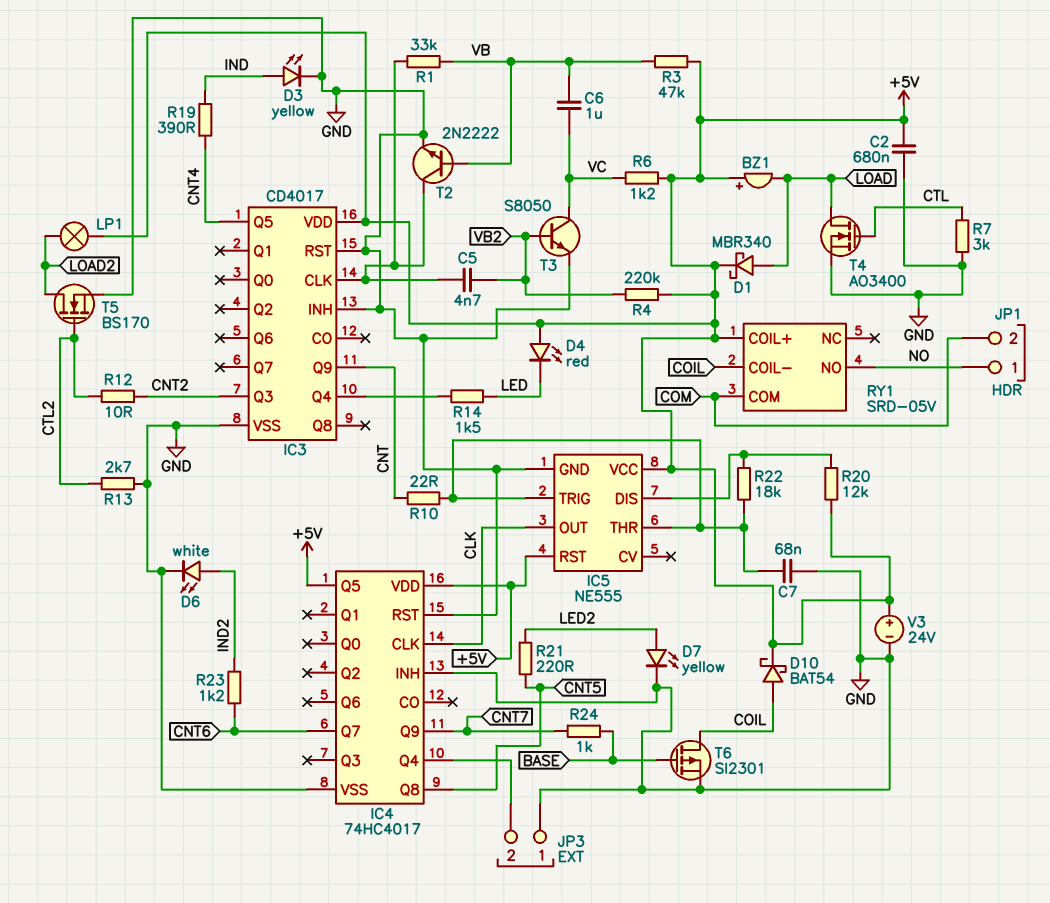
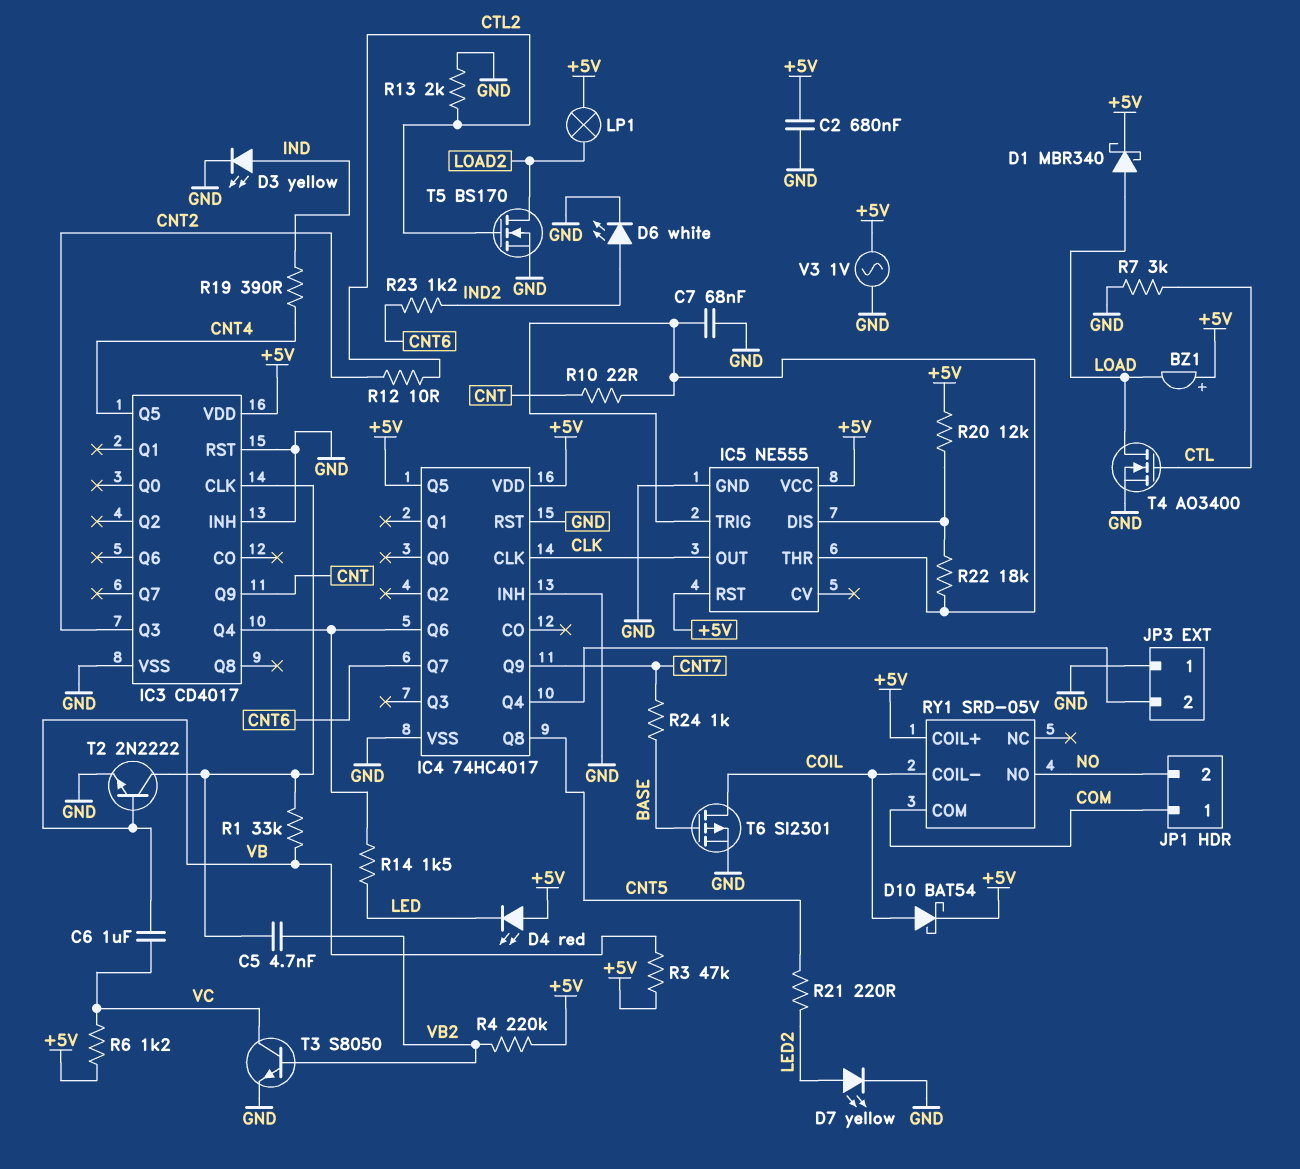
IC4 pin Q6: none -> IC3/Q4
JP1 pin 1: NO -> COM
JP1 pin 2: COM -> NO
R13: 2.7k (CTL2, GND) -> 2k (CTL2, GND)
V3: 24V (plus +5V, minus GND) -> AC 1V (+5V, GND)

